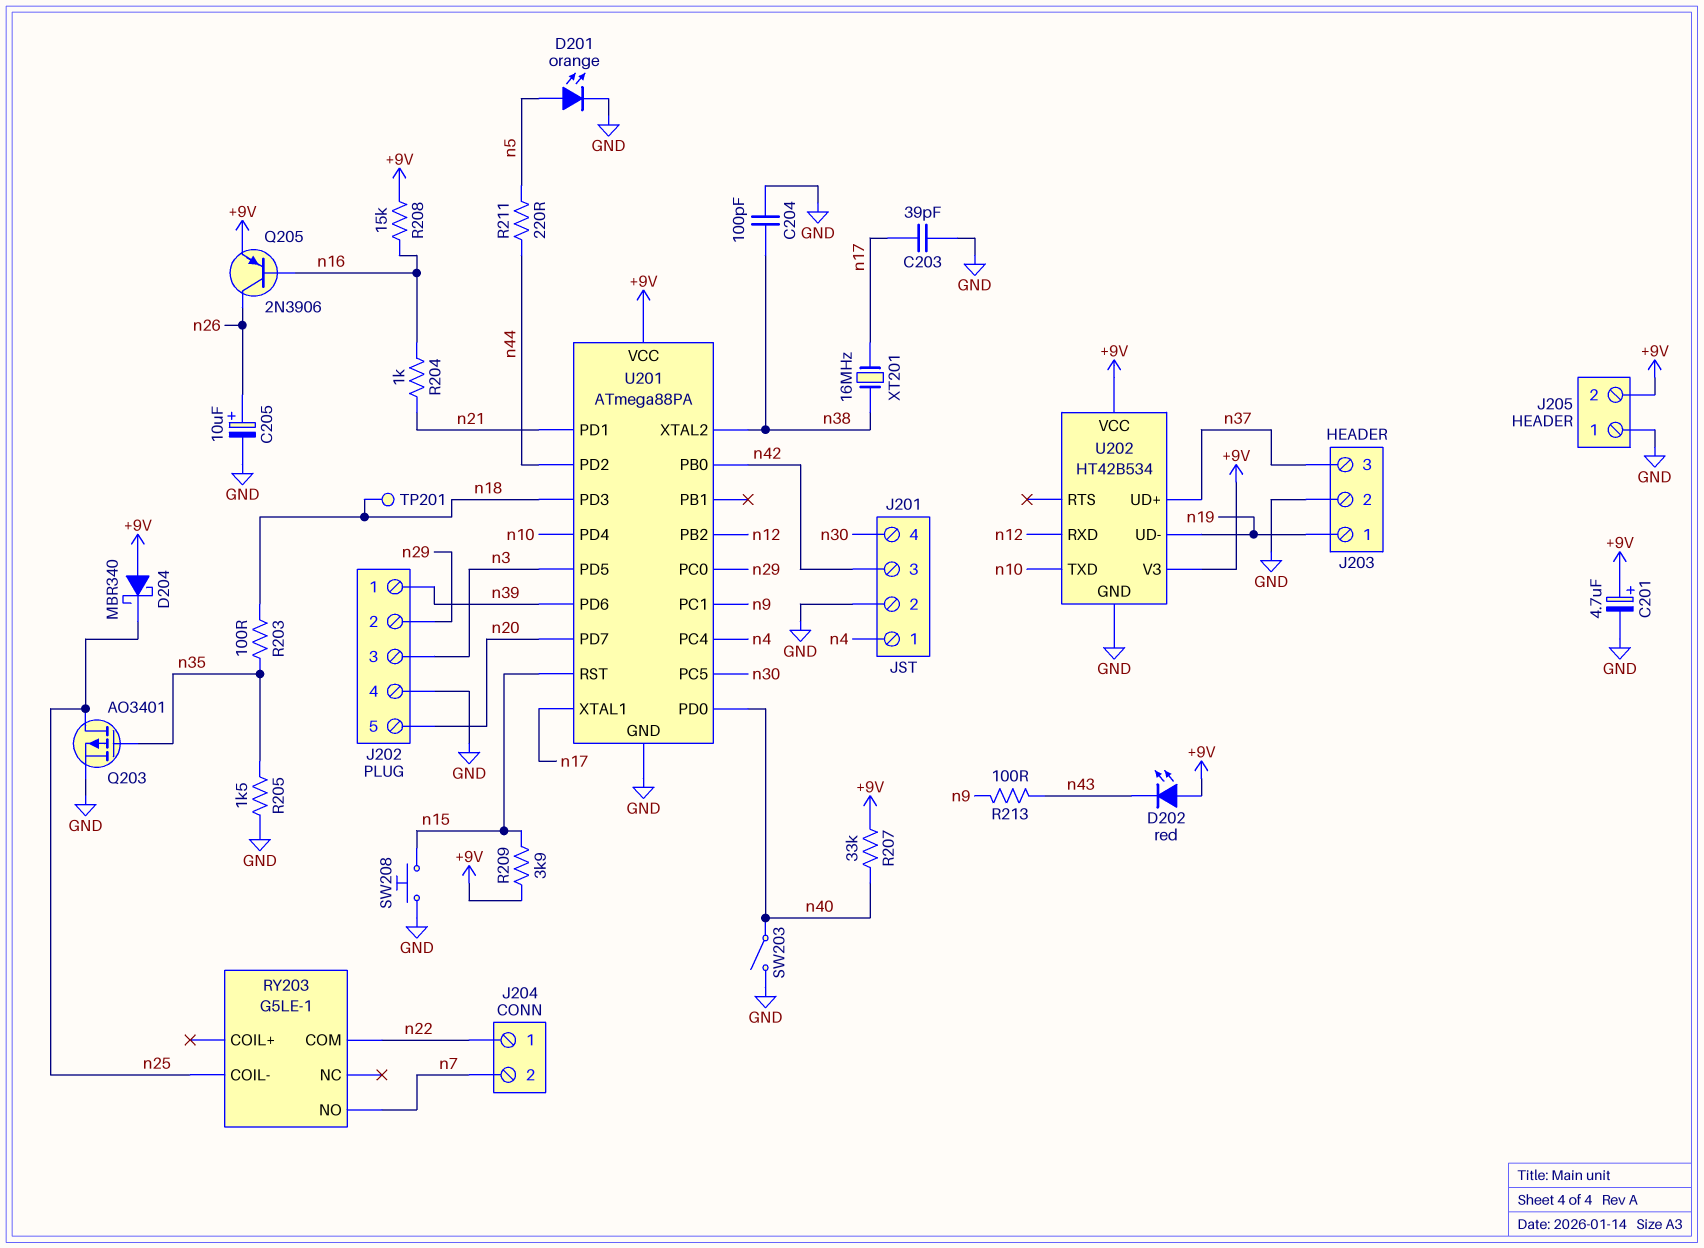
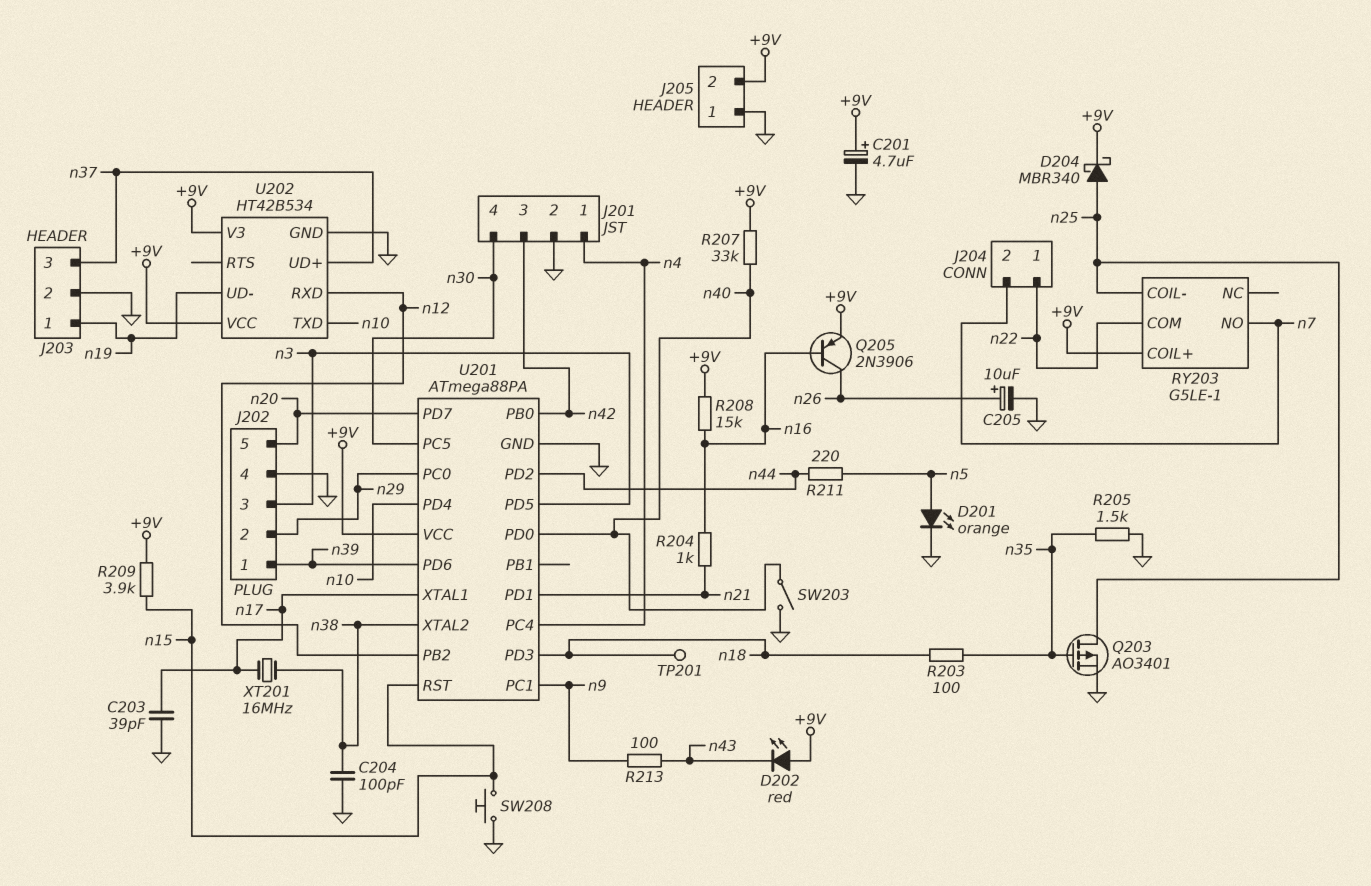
D204: schottky MBR340 (A +9V, K n25) -> schottky MBR340 (A n25, K +9V)
RY203 pin COIL+: none -> +9V

